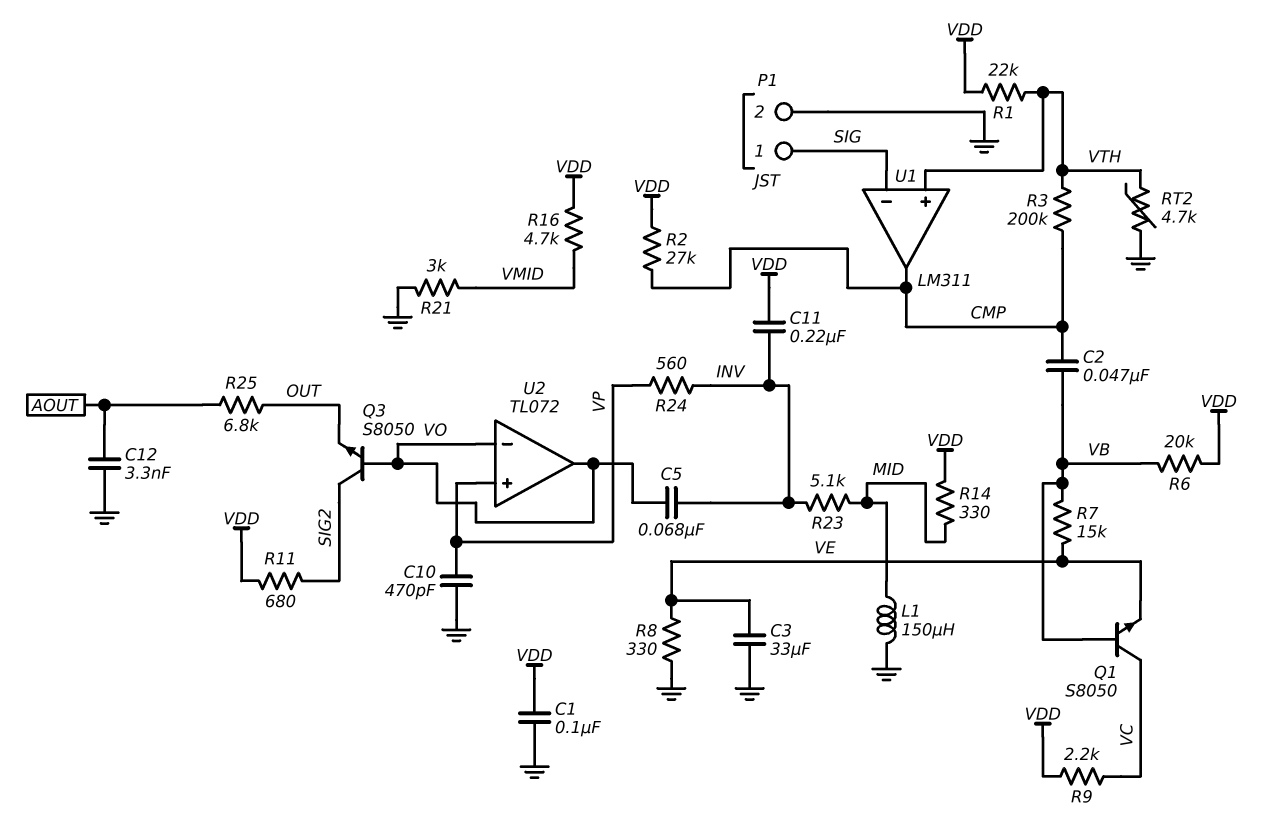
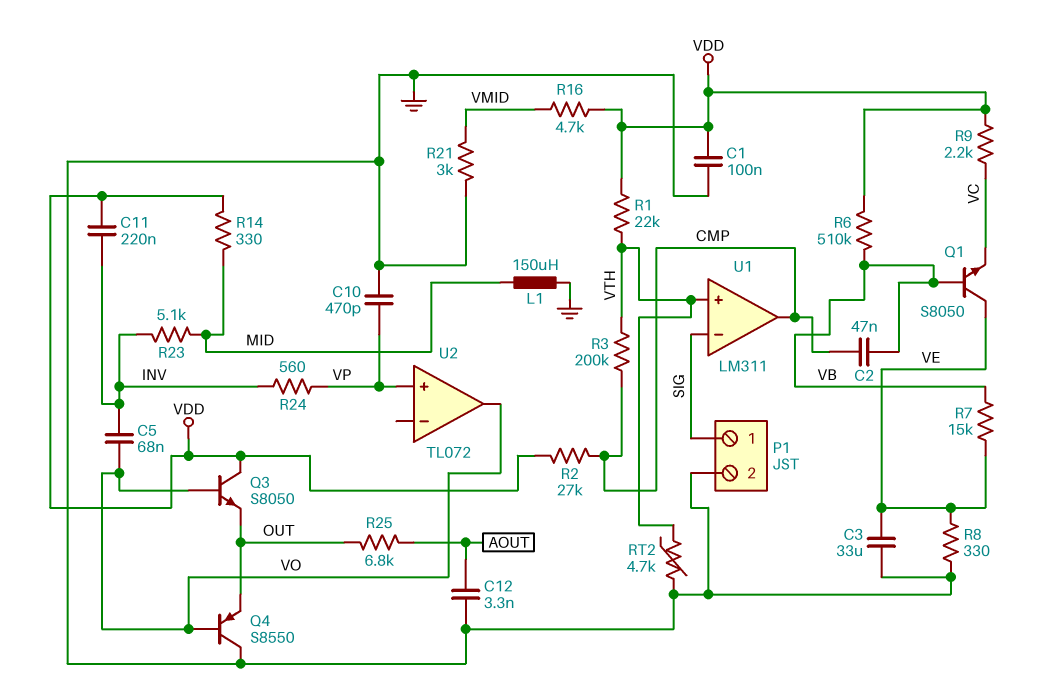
Q1: NPN S8050 (B VB, C VC, E VE) -> NPN S8050 (B VB, C VE, E VC)
Q3: NPN S8050 (B VO, C SIG2, E OUT) -> NPN S8050 (B VO, C VDD, E OUT)
Q4: none -> PNP S8550 (B VO, C GND, E OUT)
R6: 20k (VB, VDD) -> 510k (VB, VDD)
R11: 680 (SIG2, VDD) -> none
U2 pin in-: VO -> none

